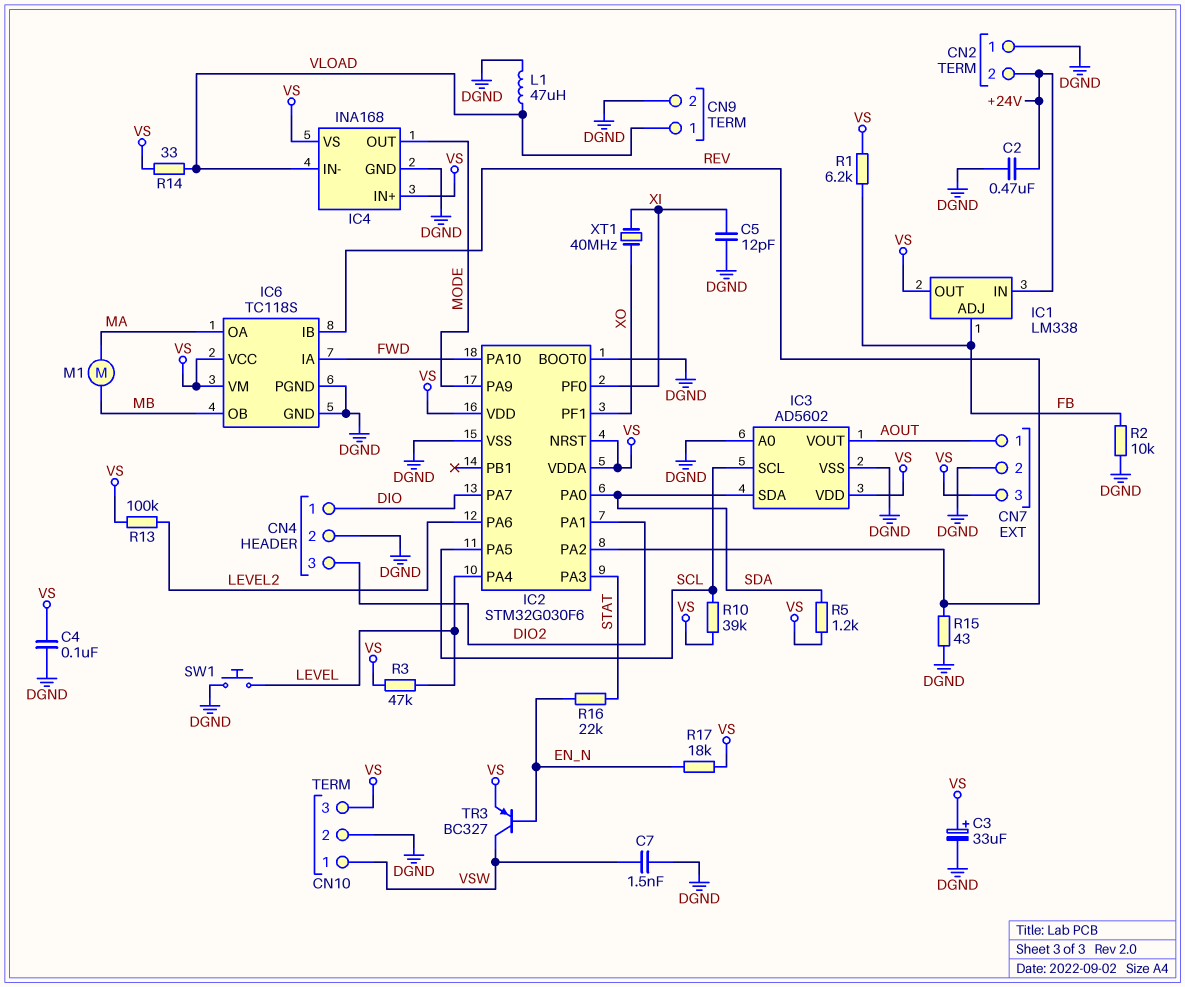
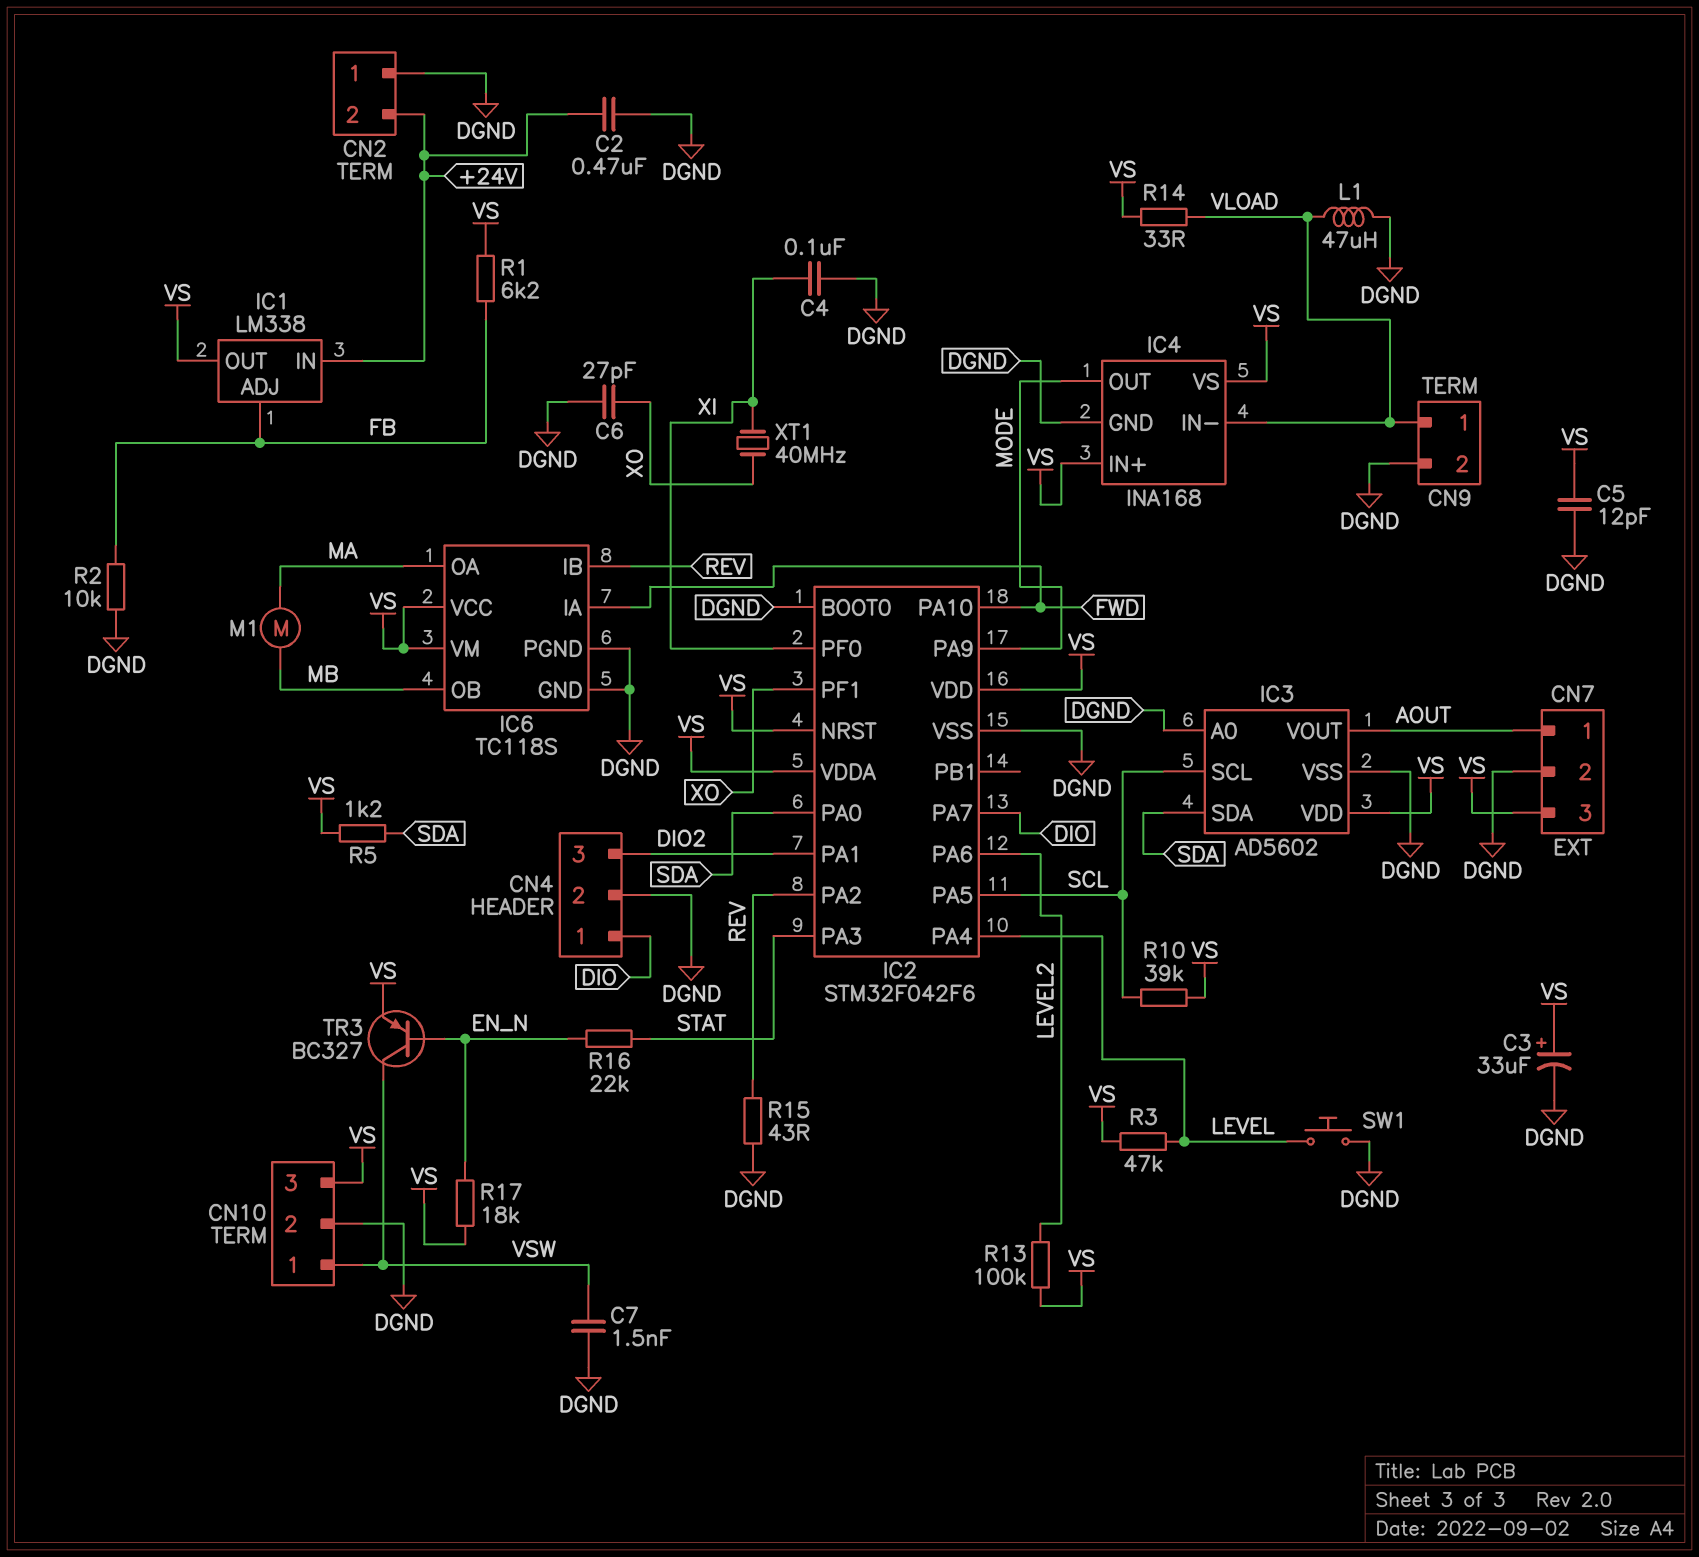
C4: 100nF (DGND, VS) -> 100nF (DGND, XI)
C5: 12pF (DGND, XI) -> 12pF (DGND, VS)
C6: none -> 27pF (DGND, XO)
IC2: STM32G030F6 -> STM32F042F6

